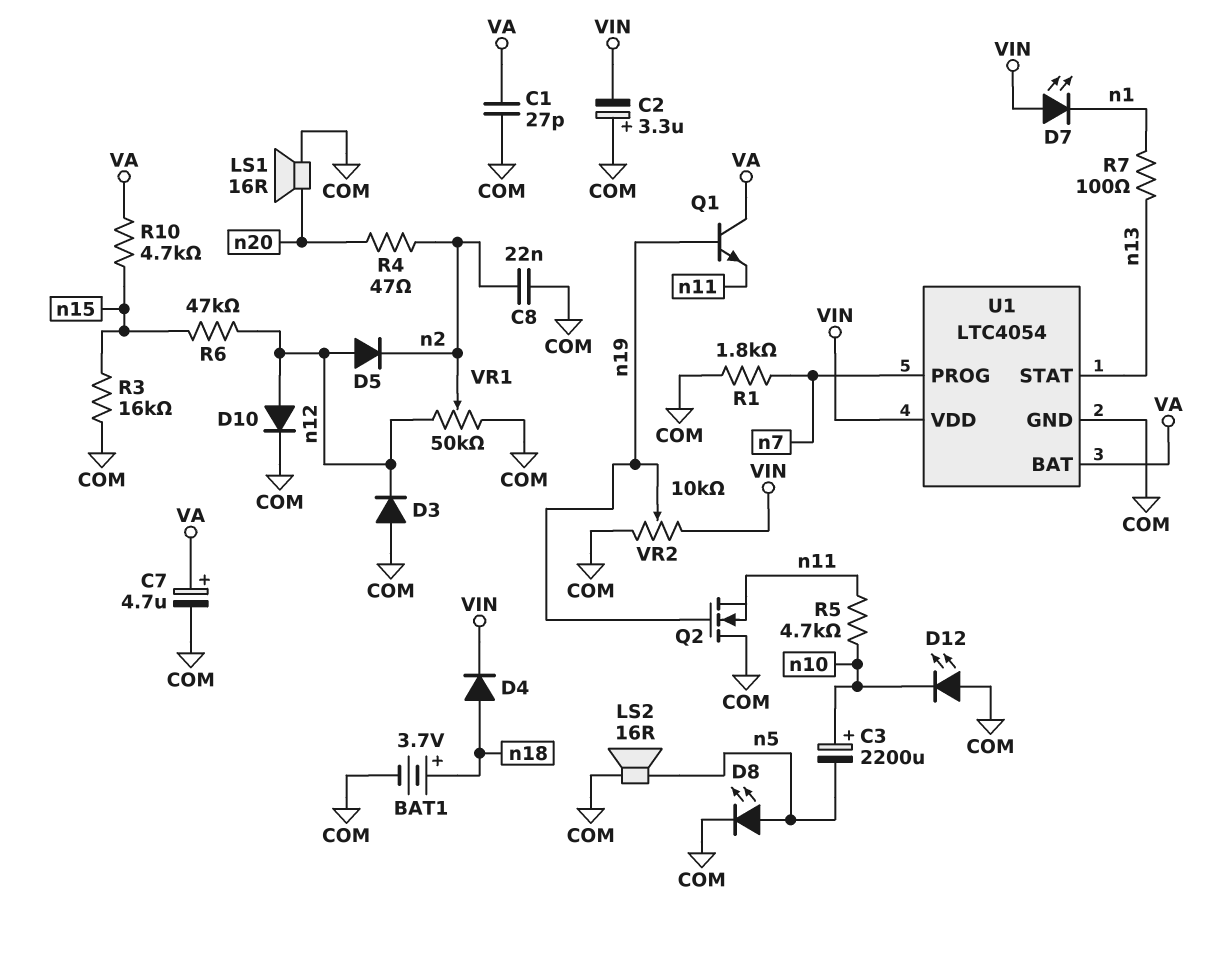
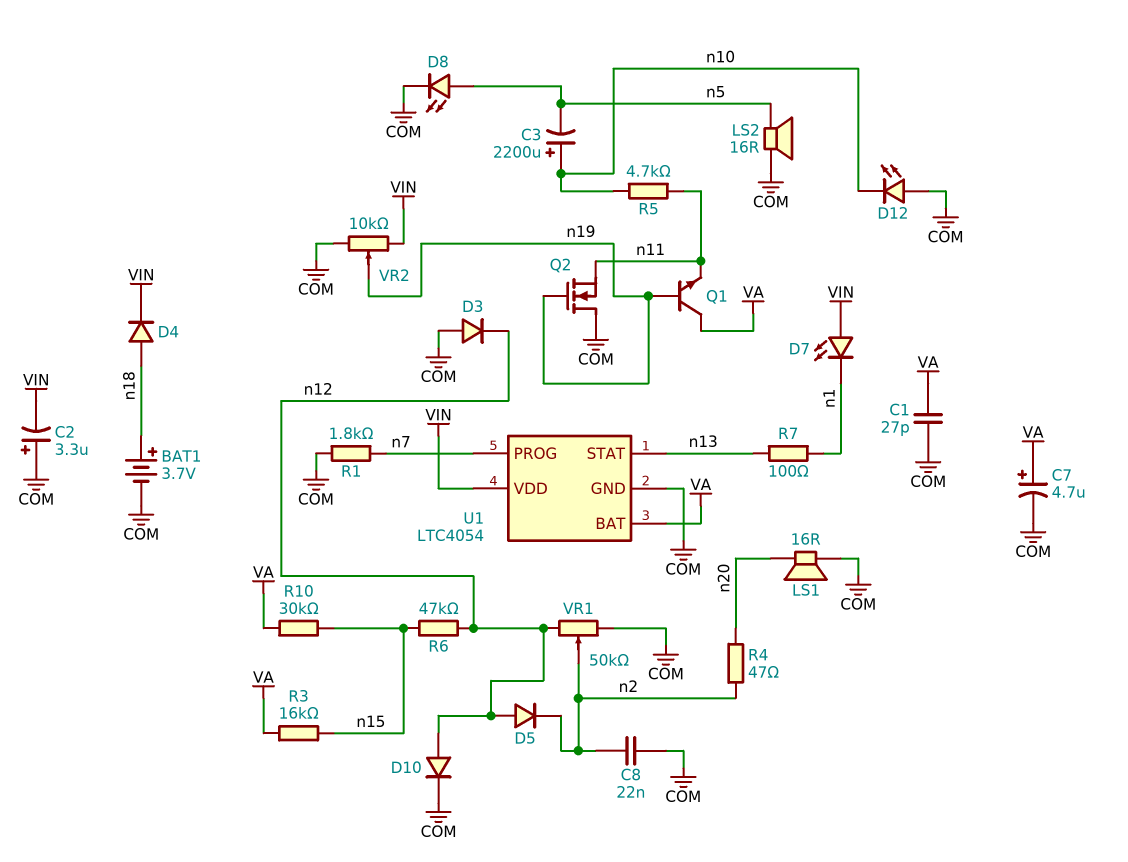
R3: 16k (COM, n15) -> 16k (VA, n15)
R10: 4.7k (VA, n15) -> 30k (VA, n15)

